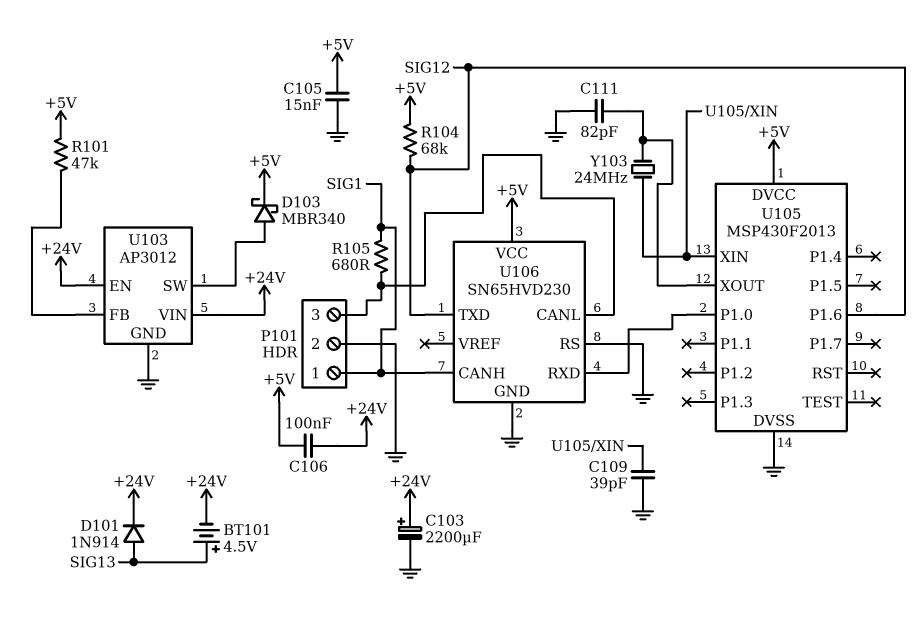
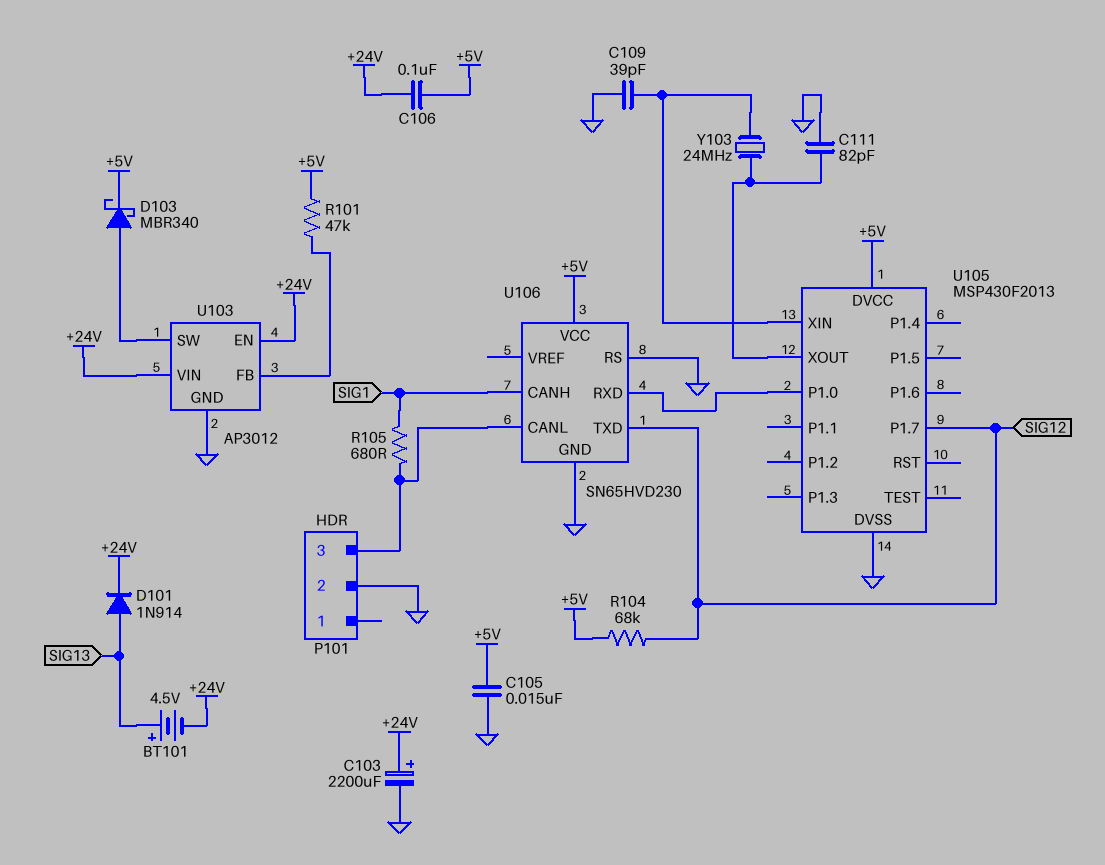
P101 pin 1: SIG1 -> none
U105 pin P1.6: SIG12 -> none
U105 pin P1.7: none -> SIG12

